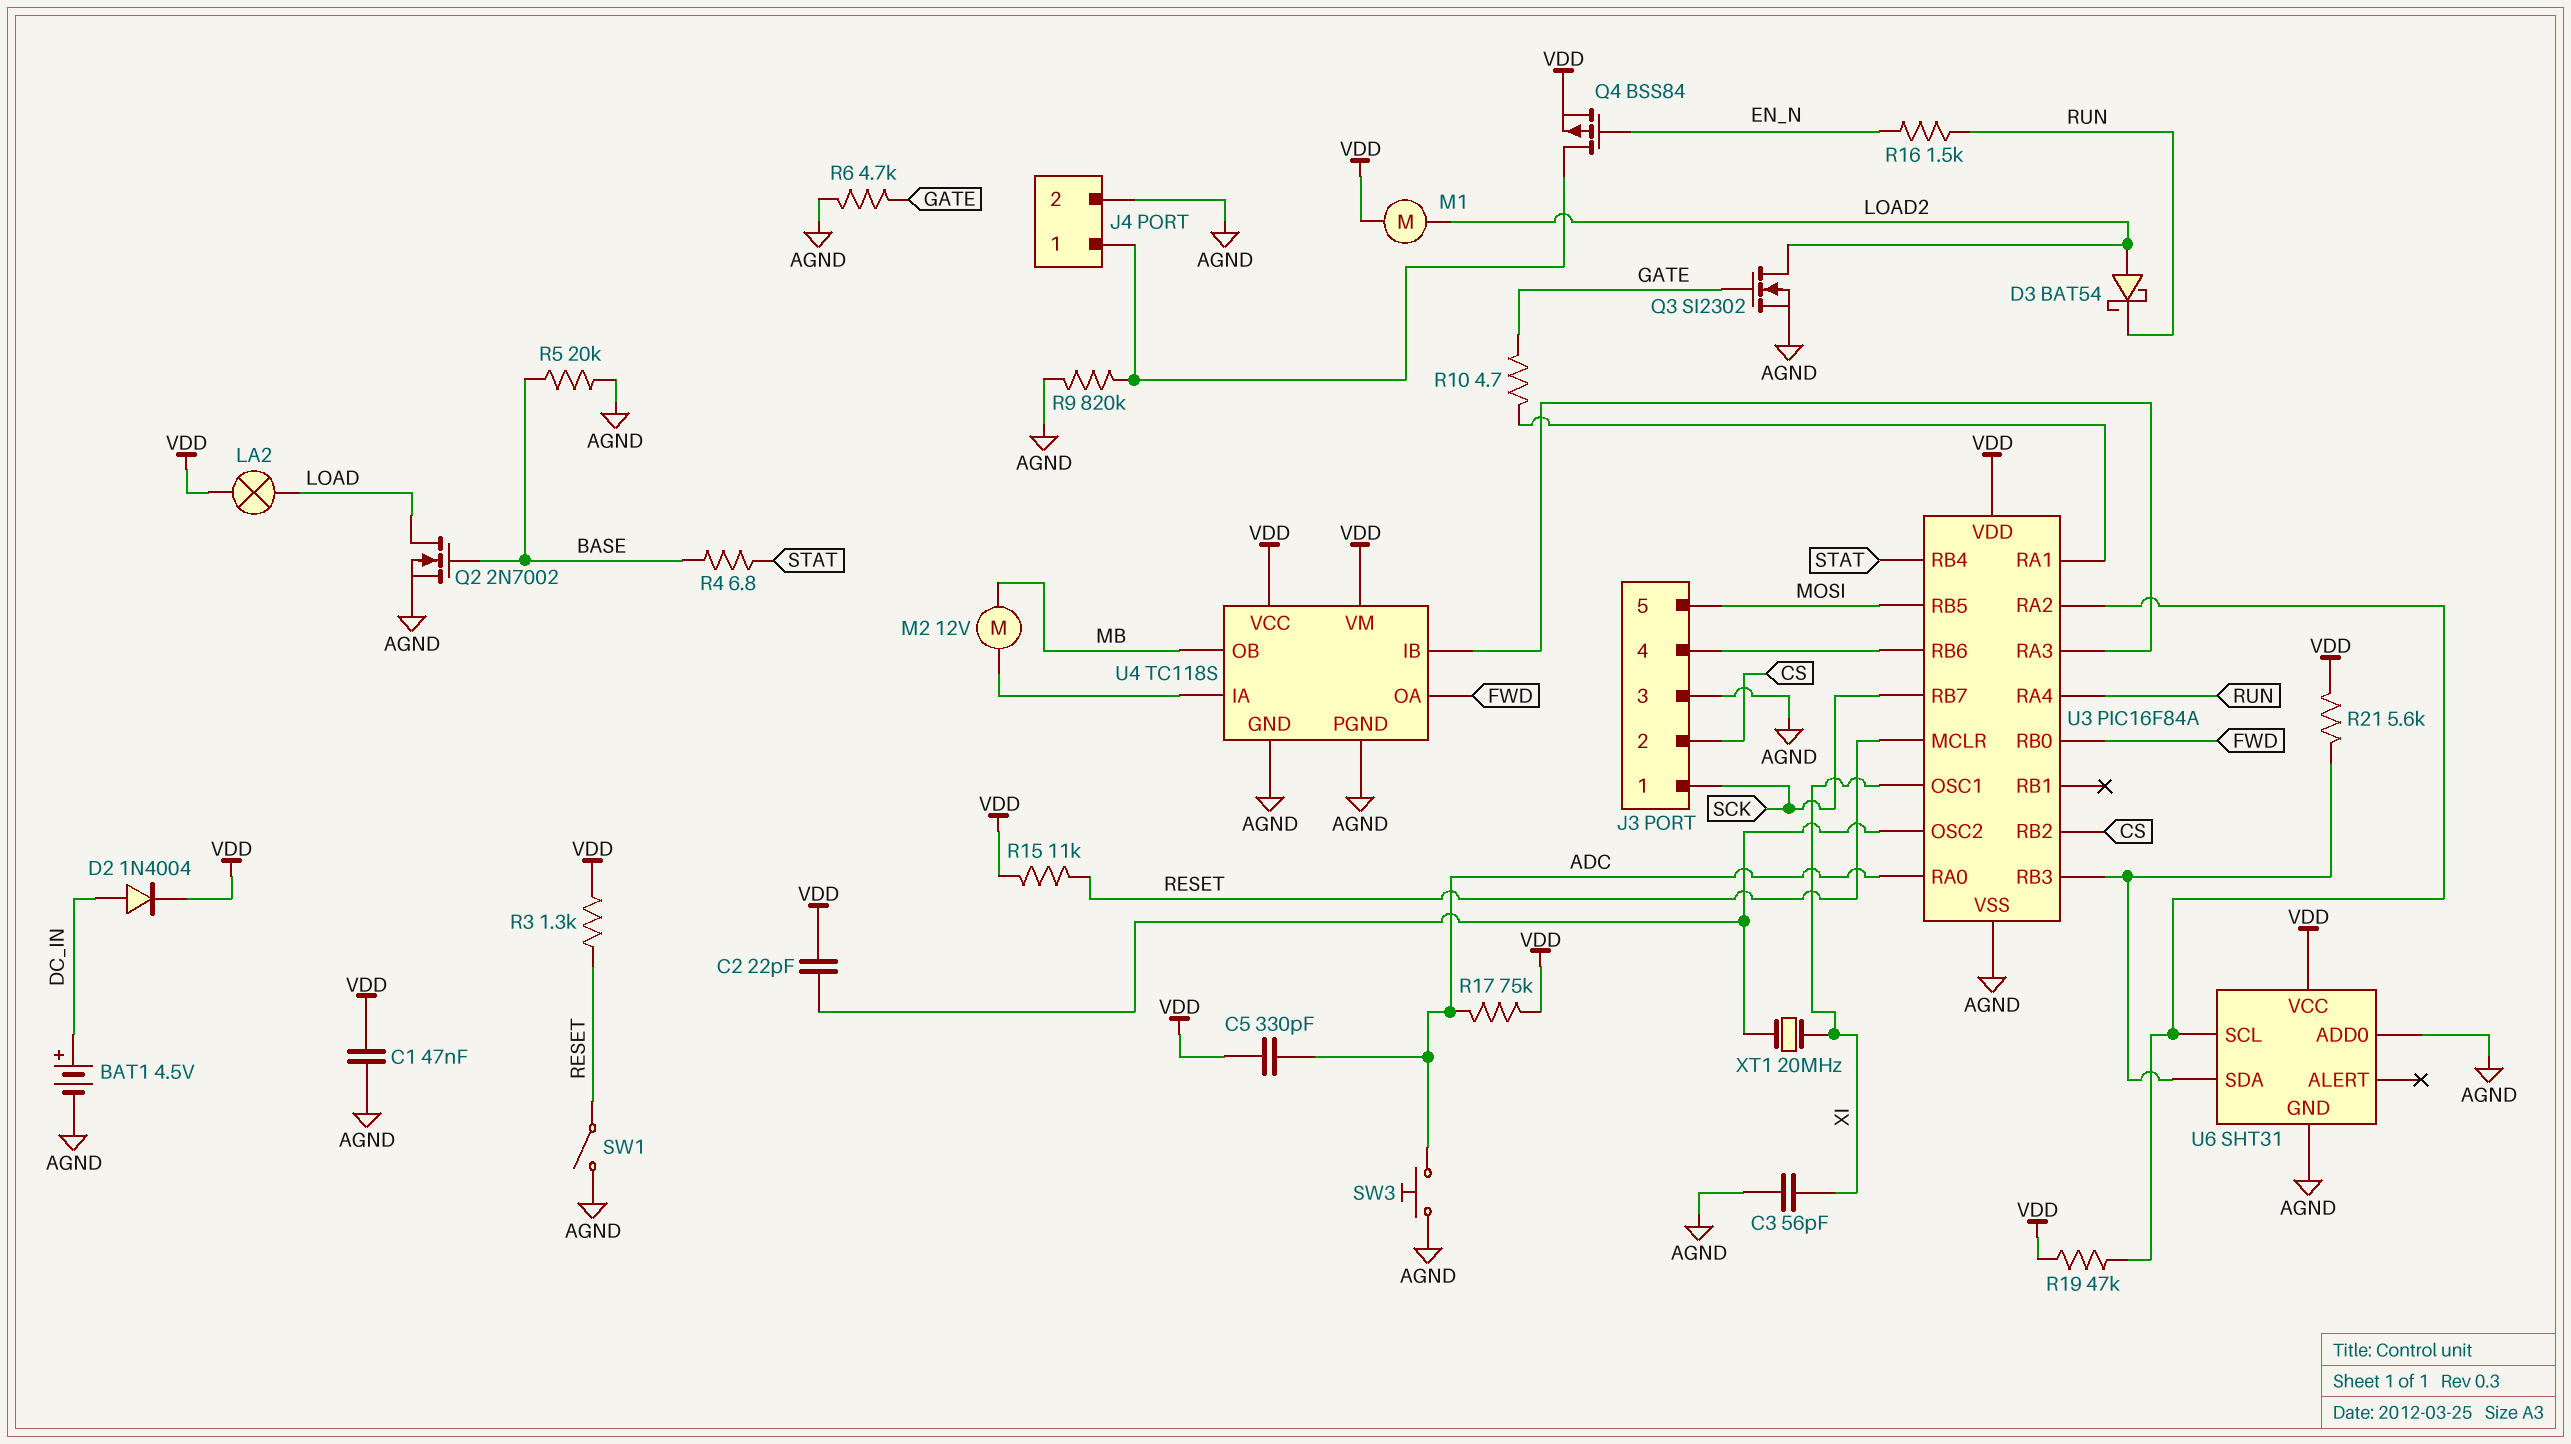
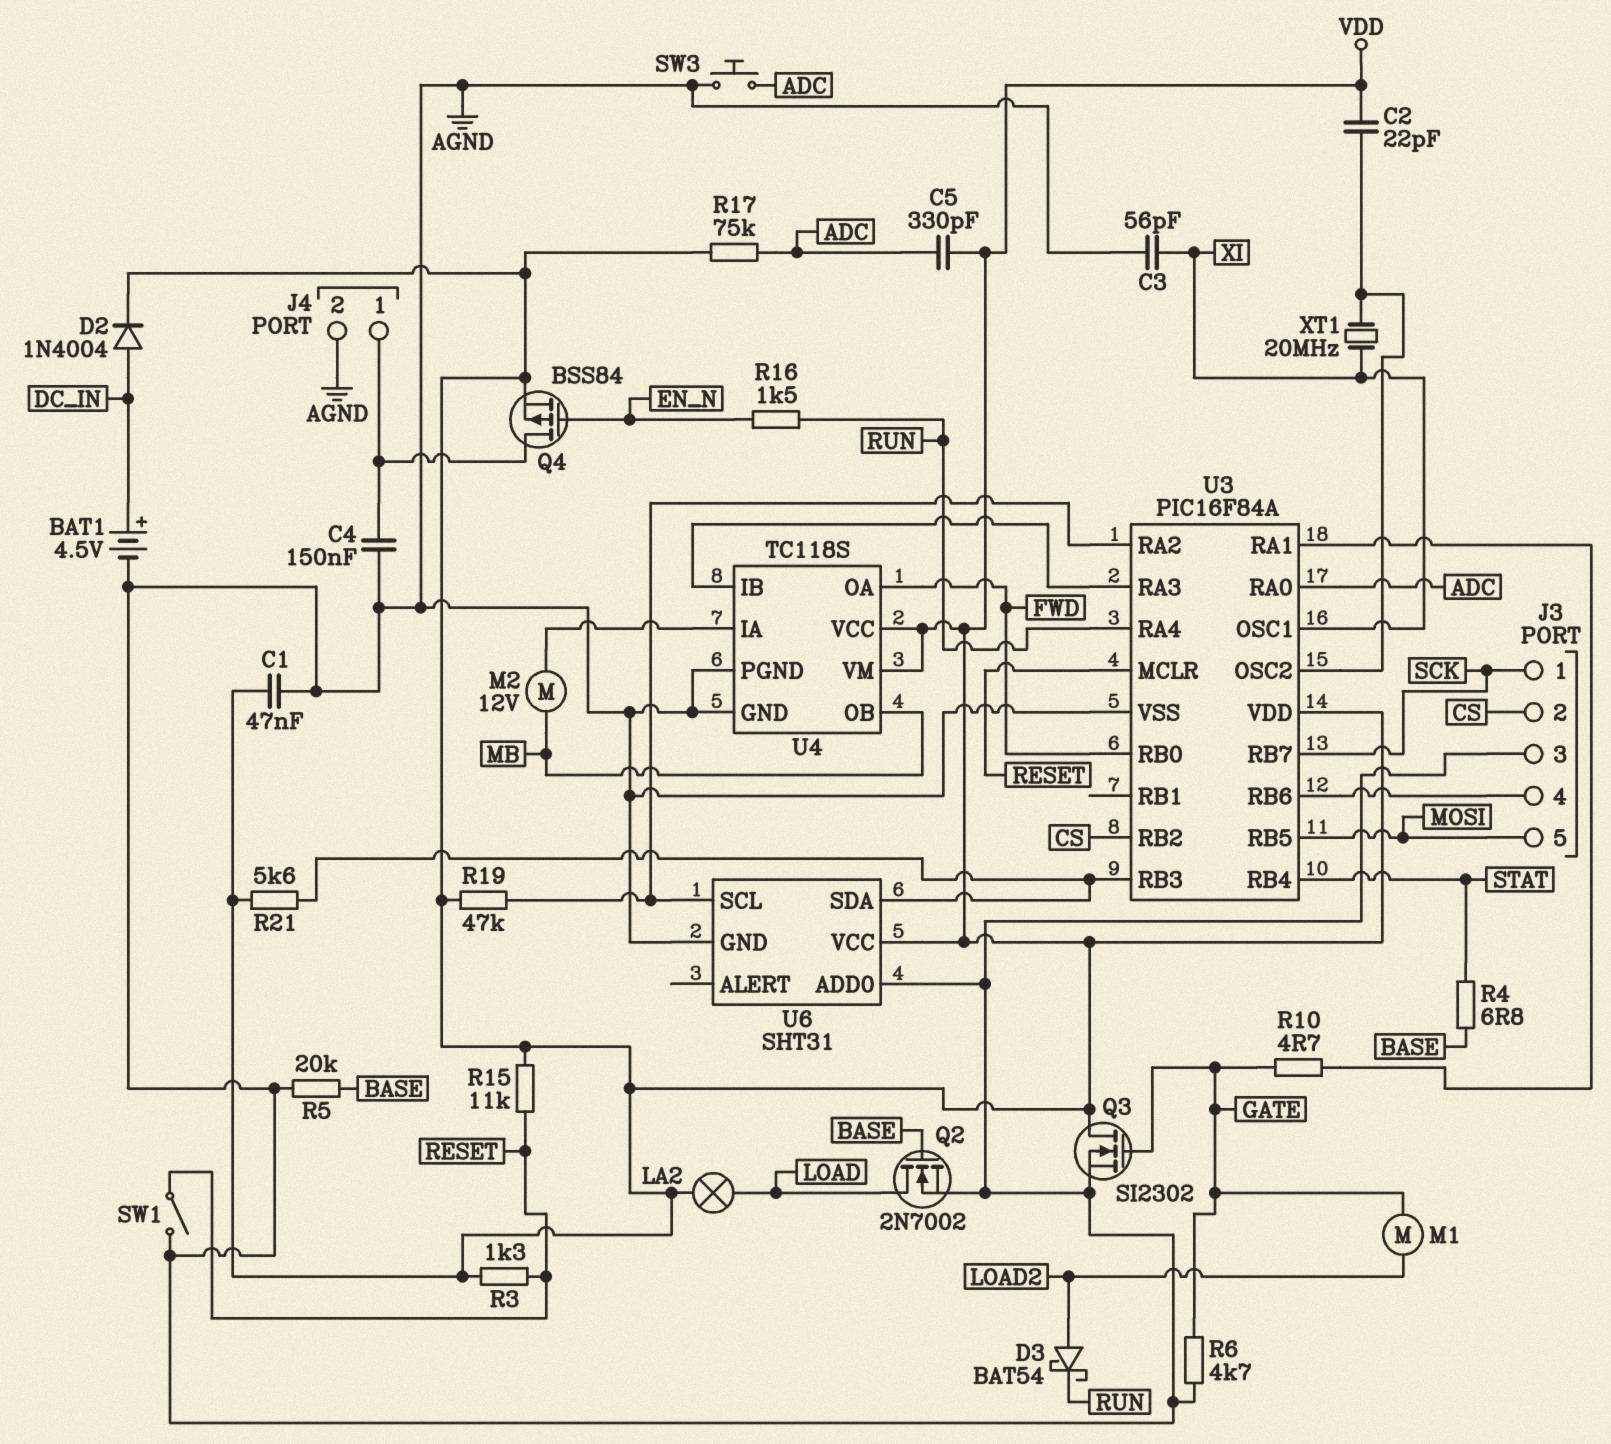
C4: none -> 150nF (AGND, J4/1)
M1: motor (LOAD2, VDD) -> motor (GATE, LOAD2)
Q3: NMOS SI2302 (G GATE, D LOAD2, S AGND) -> NMOS SI2302 (G GATE, D VDD, S AGND)
R9: 820k (AGND, J4/1) -> none

